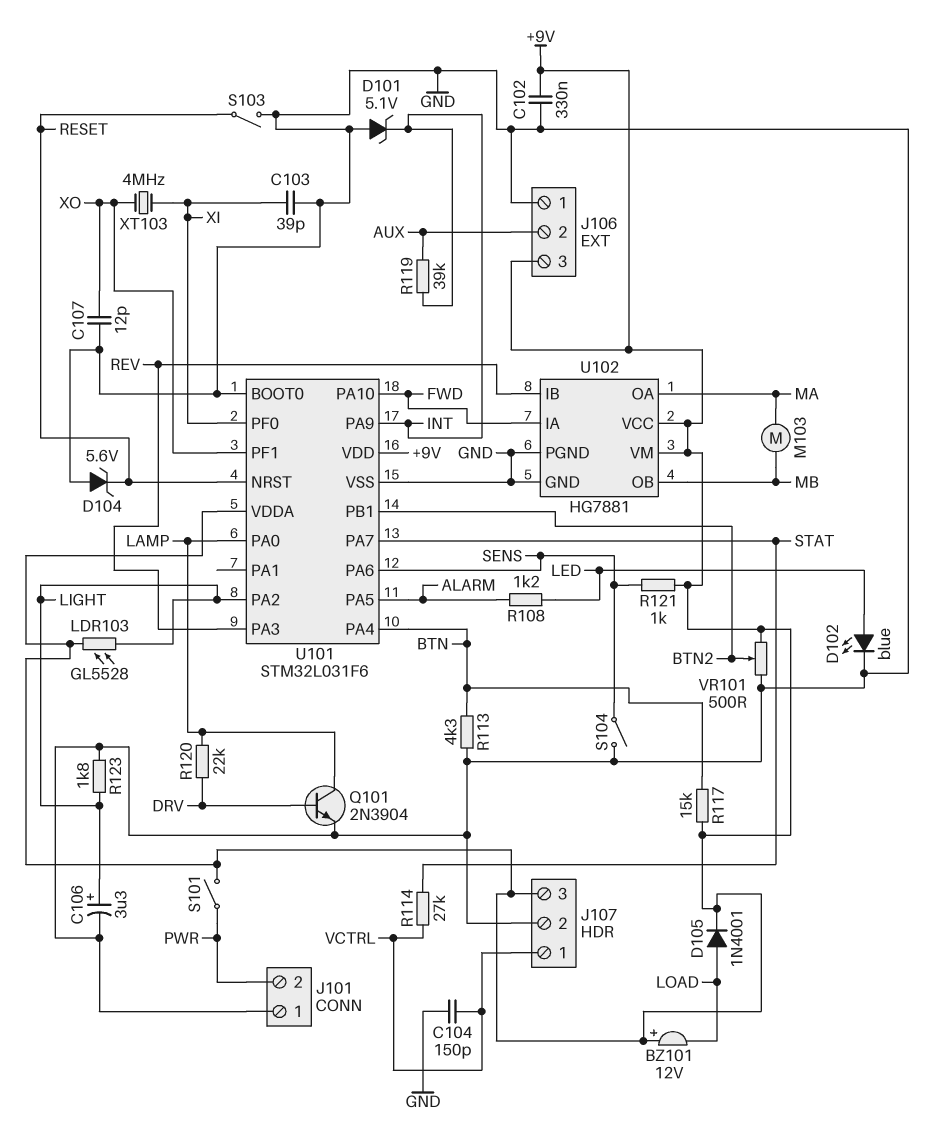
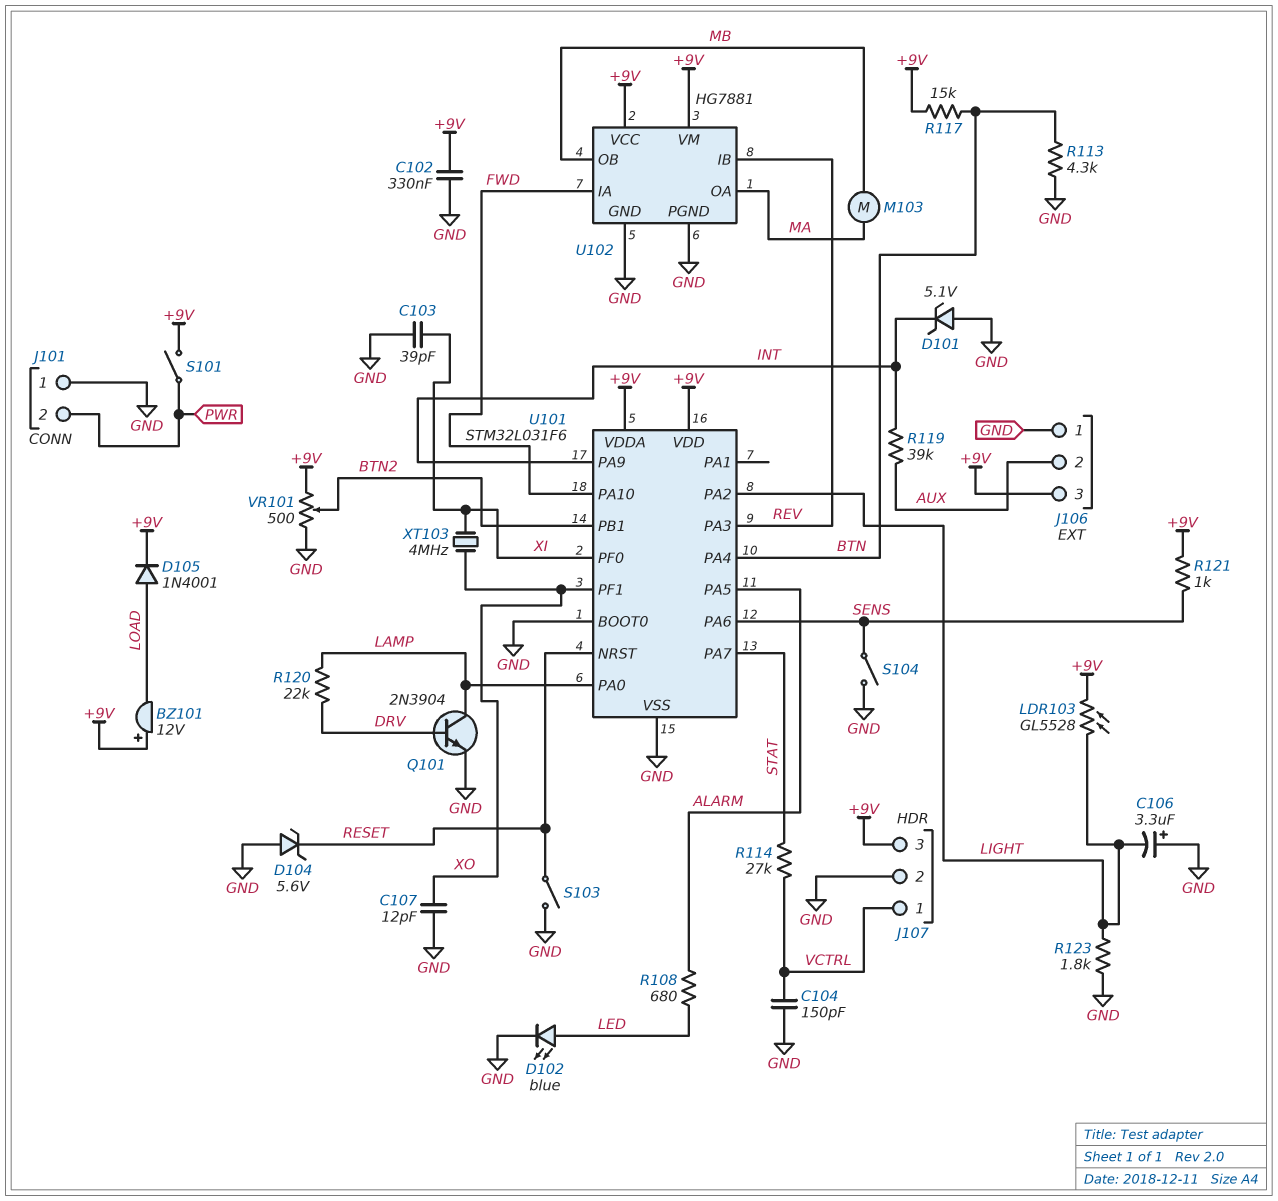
C106: 3.3uF (plus LIGHT, minus GND) -> 3.3uF (plus GND, minus LIGHT)
R108: 1.2k (ALARM, LED) -> 680 (ALARM, LED)

